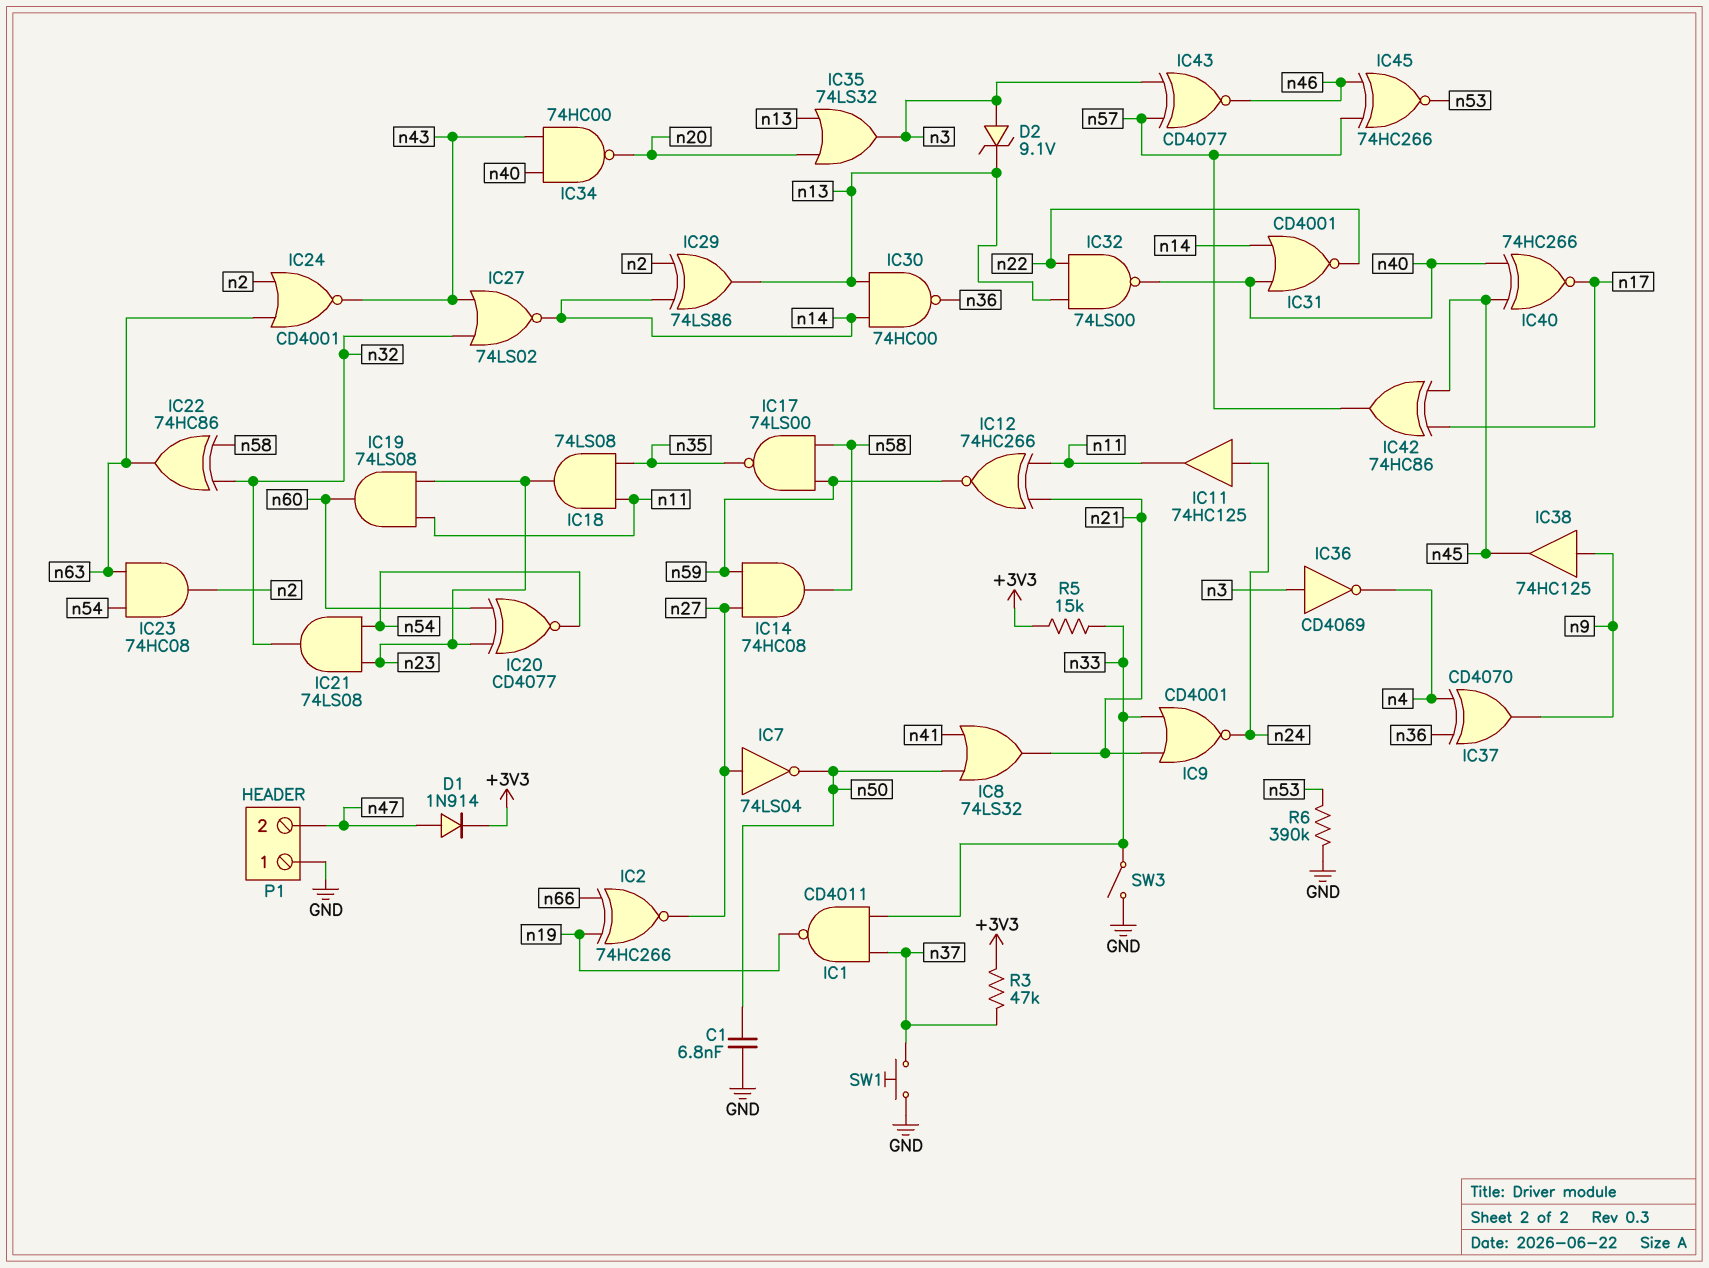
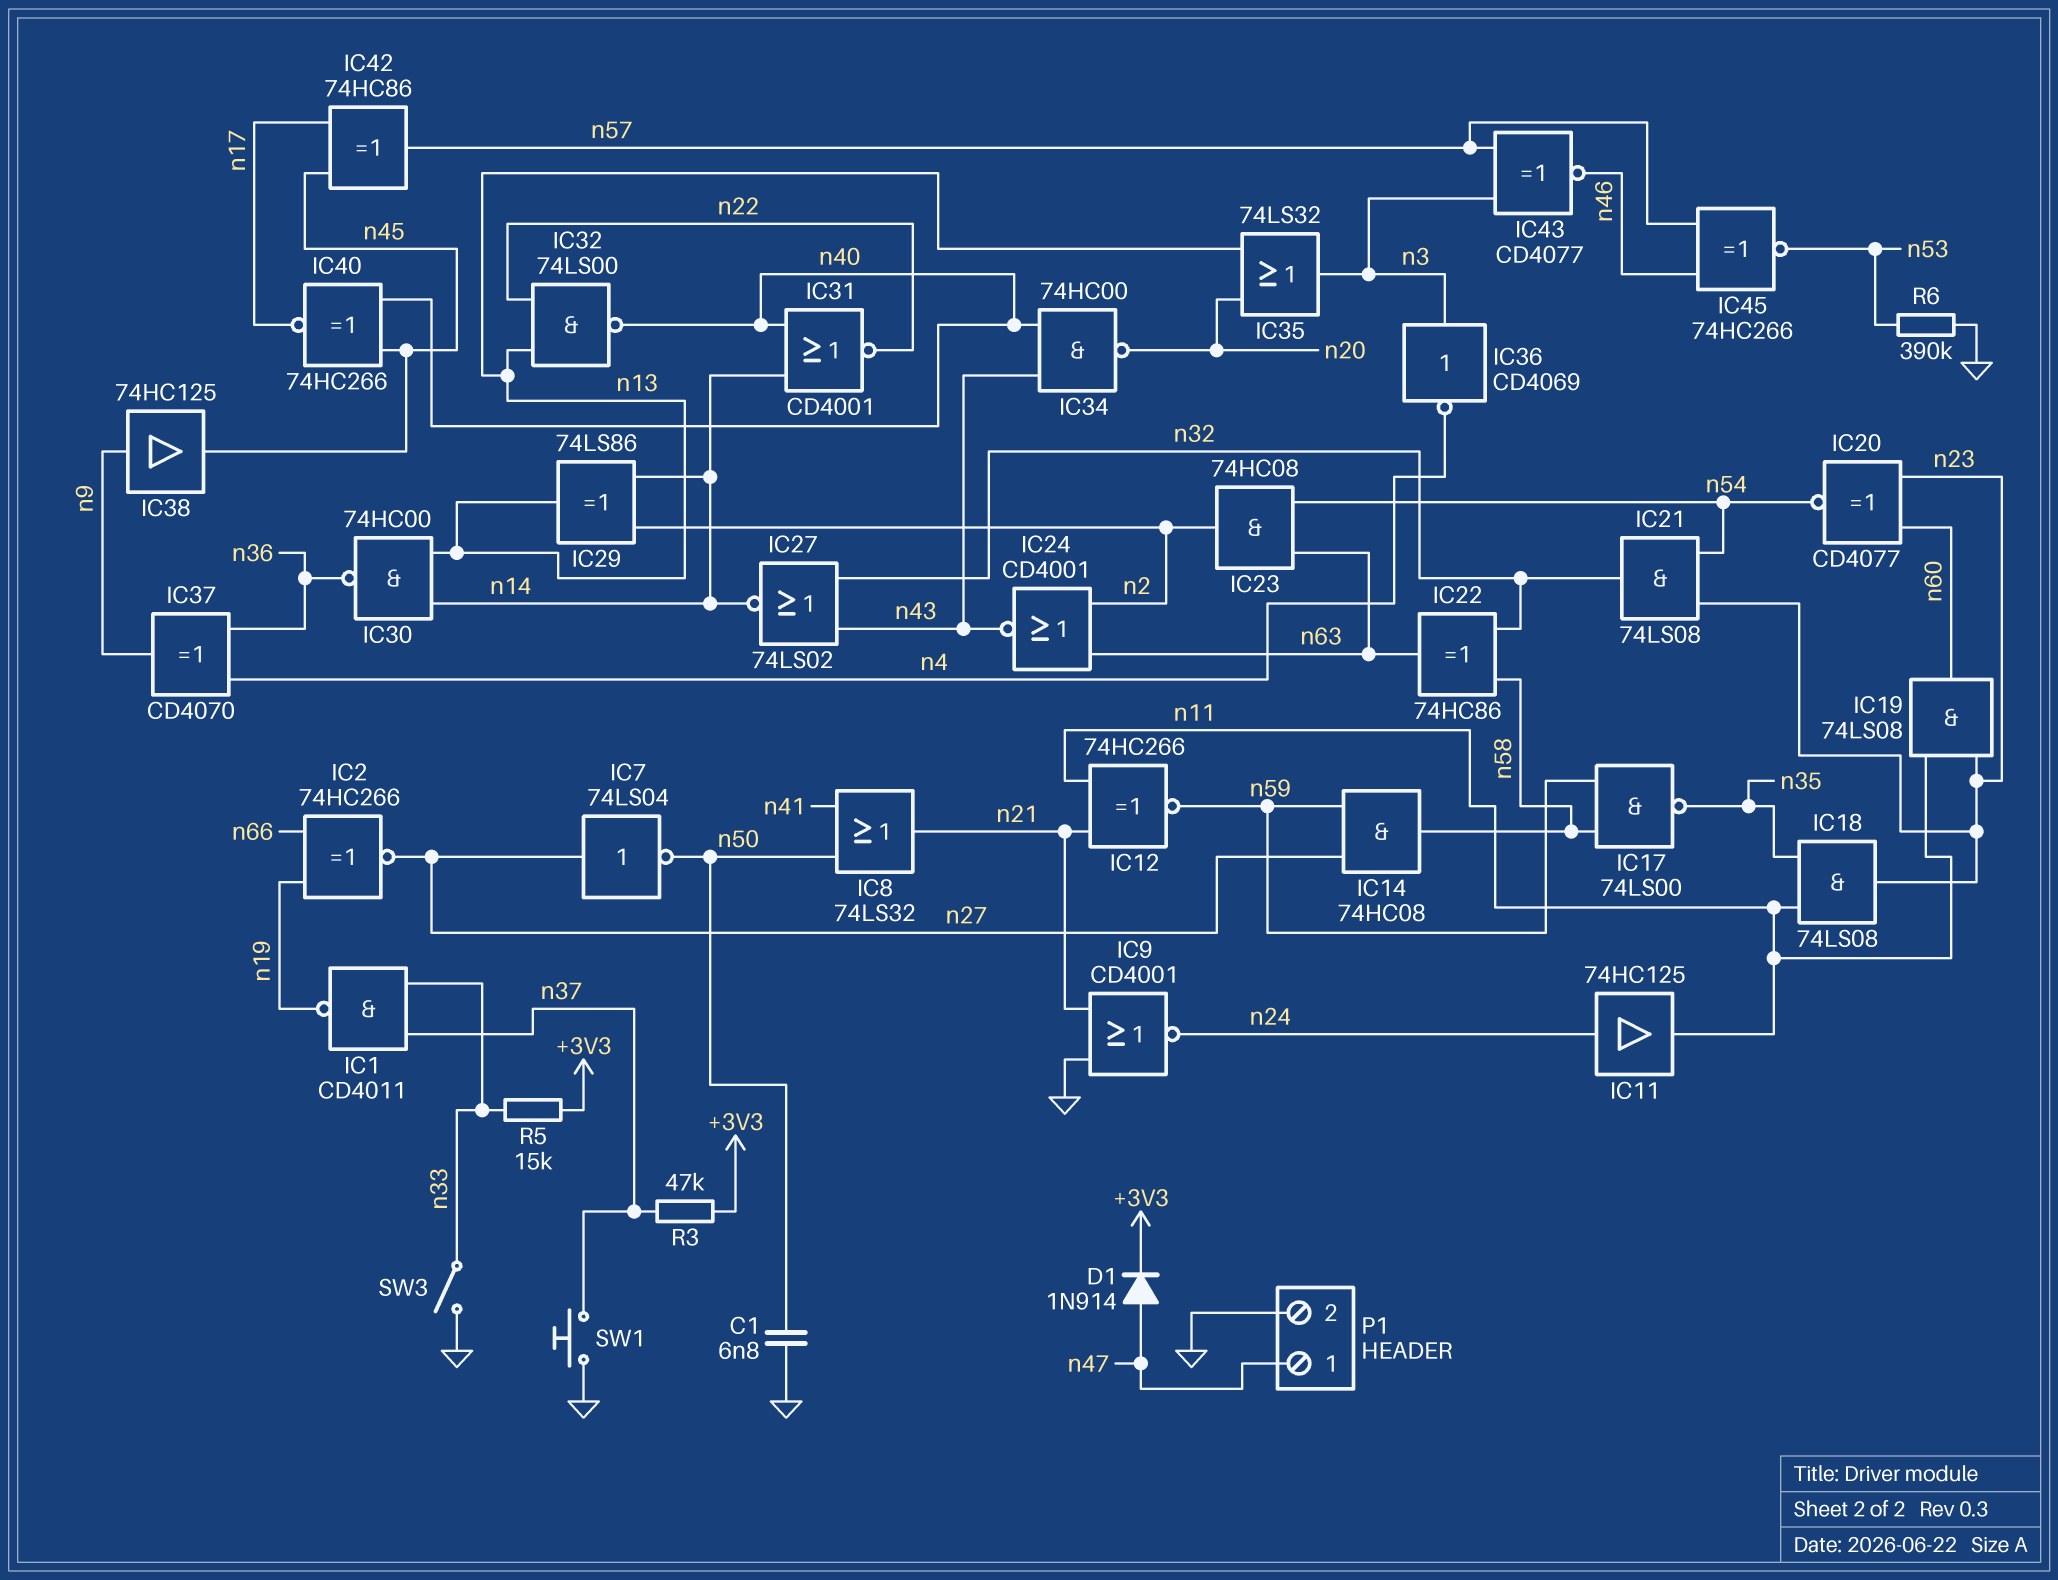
D2: zener 9.1V (A n3, K n13) -> none
IC9: NOR CD4001 (in n21, in n33, out n24) -> NOR CD4001 (in GND, in n21, out n24)
P1 pin 1: GND -> n47
P1 pin 2: n47 -> GND

